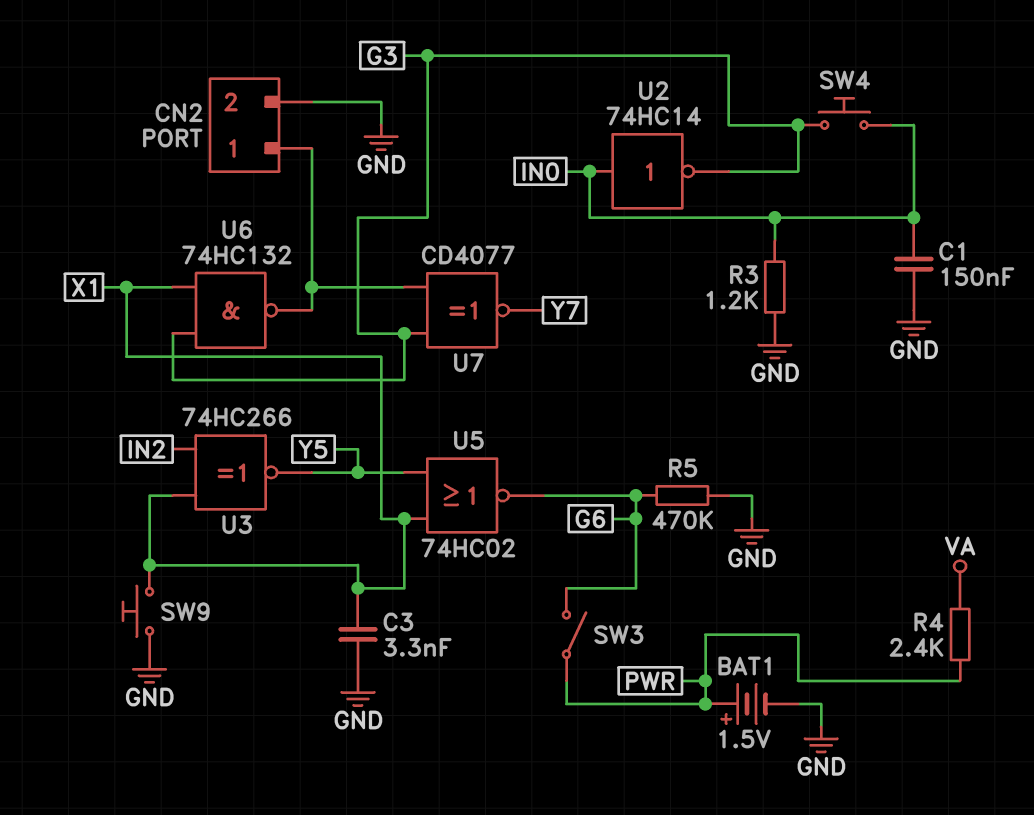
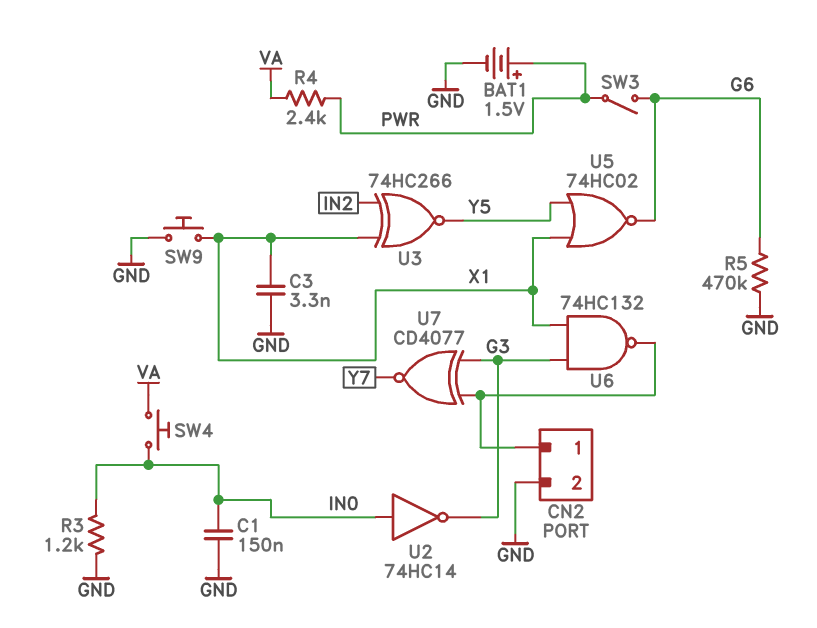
SW4: button (G3, IN0) -> button (IN0, VA)

